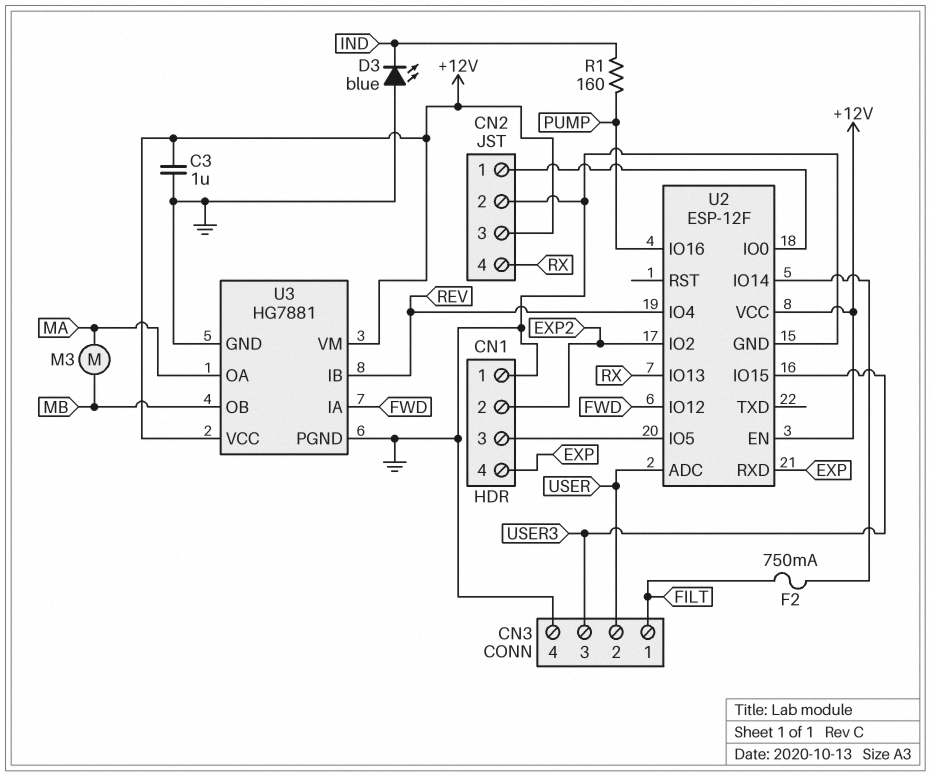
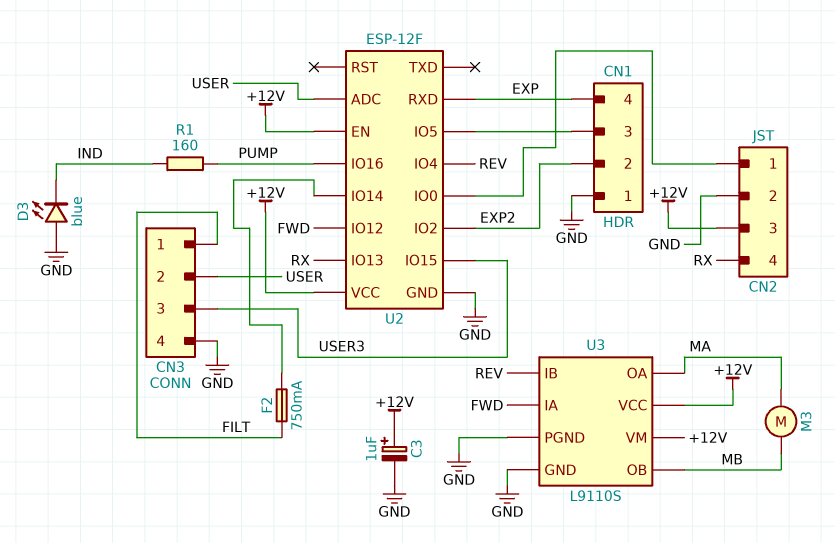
C3: 1uF (+12V, GND) -> 1uF (plus +12V, minus GND)
U3: HG7881 -> L9110S

